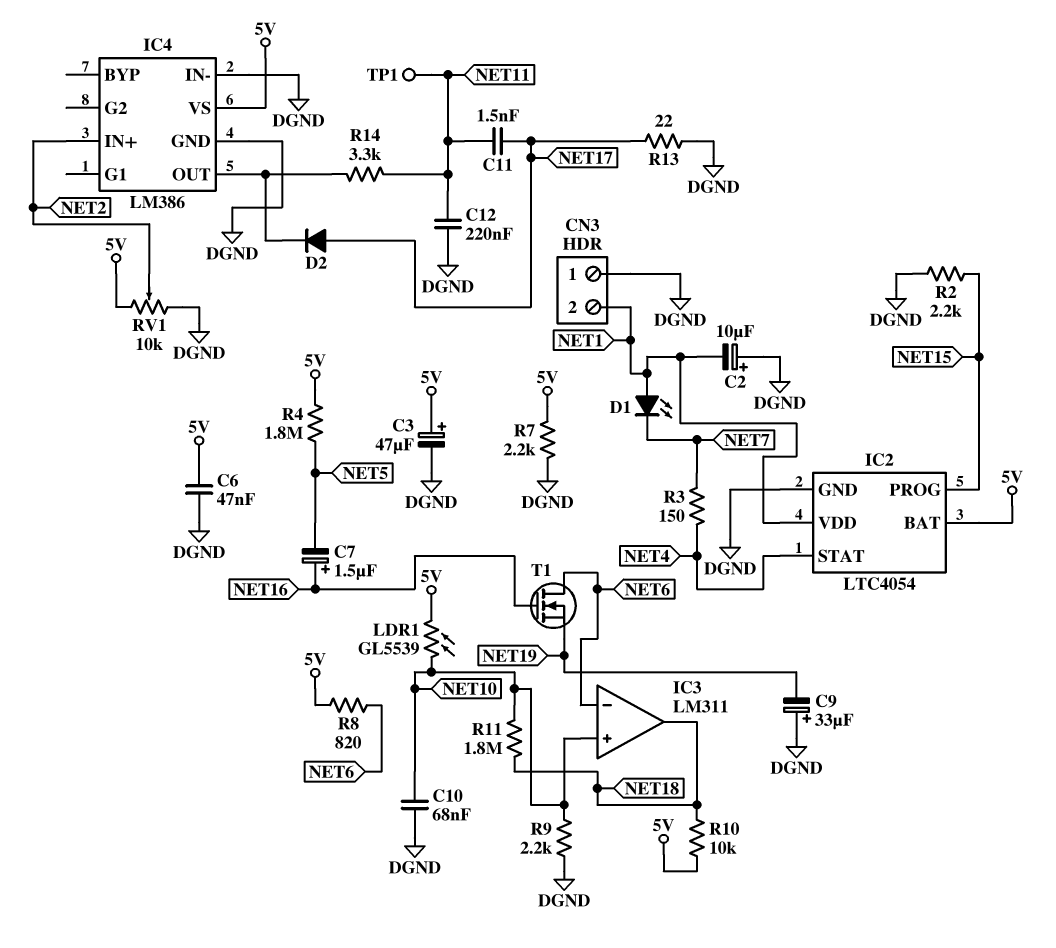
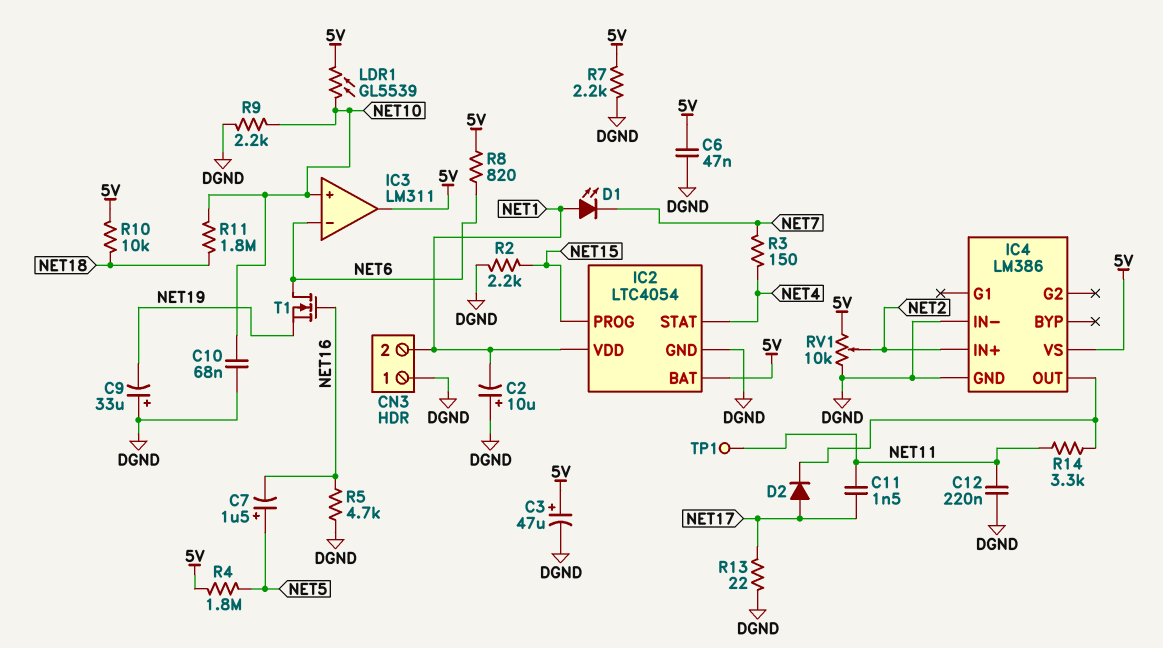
C7: 1.5uF (plus NET16, minus NET5) -> 1.5uF (plus NET5, minus NET16)
IC3 pin out: NET18 -> 5V
R5: none -> 4.7k (DGND, NET16)

